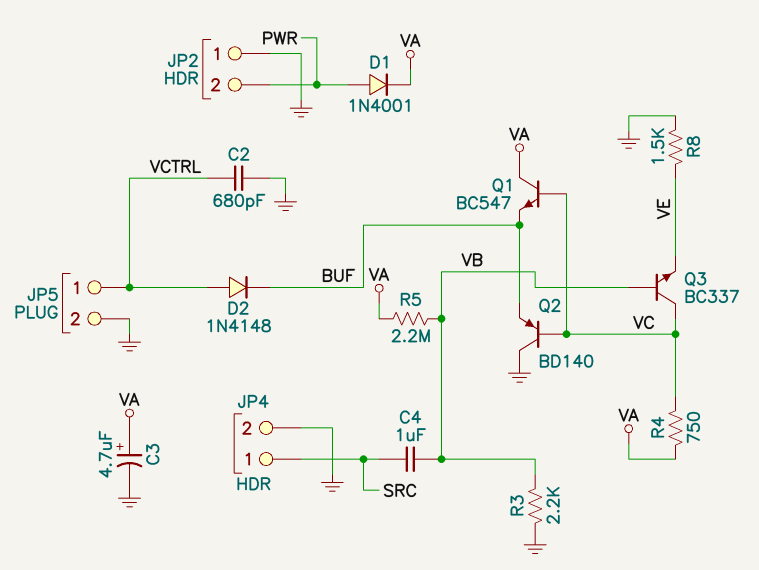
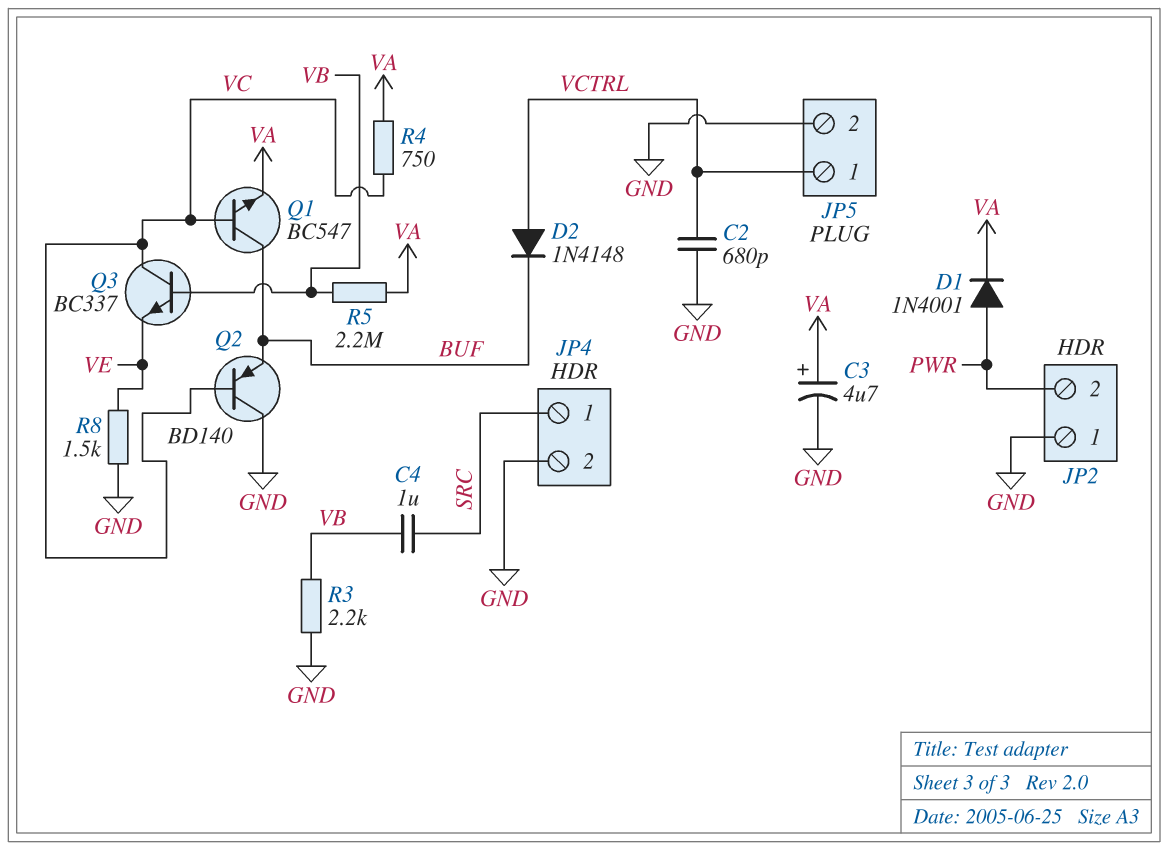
Q1: NPN BC547 (B VC, C VA, E BUF) -> NPN BC547 (B VC, C BUF, E VA)

